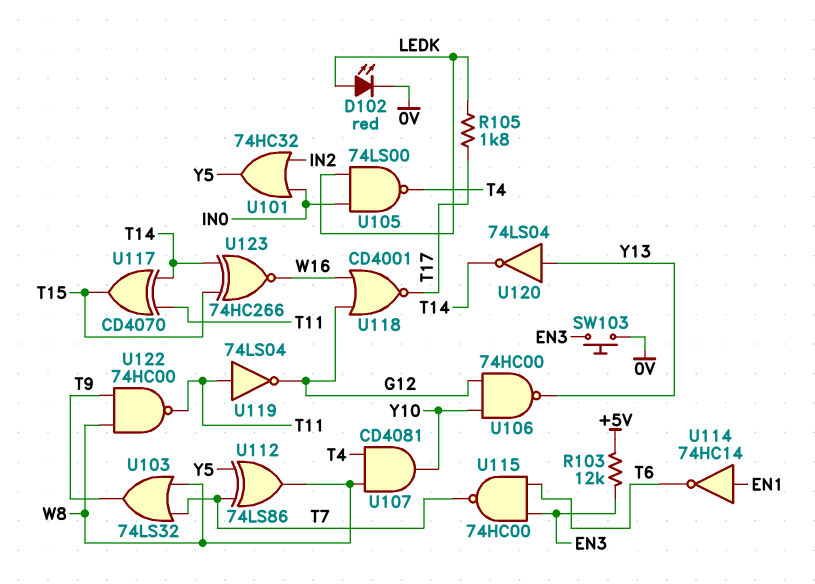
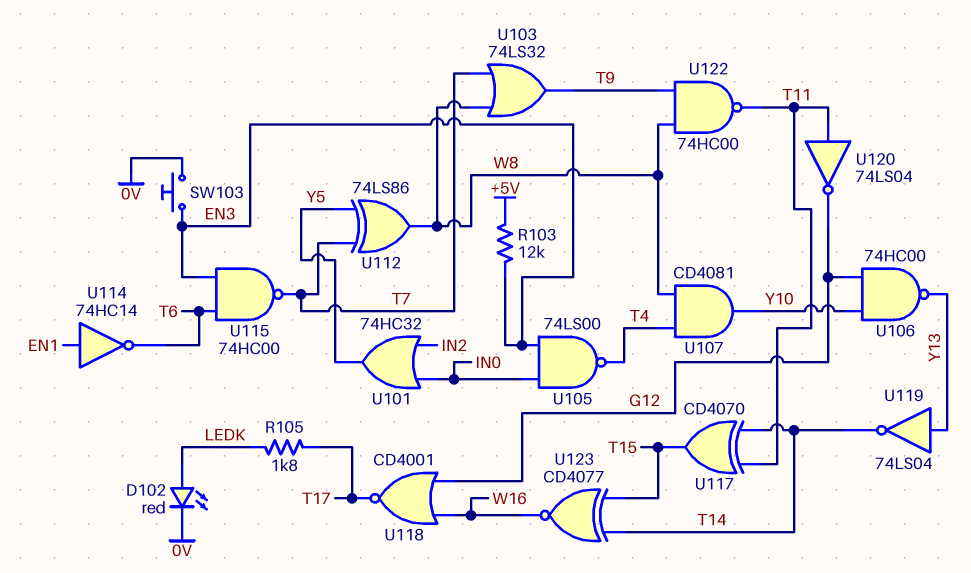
U105: NAND 74LS00 (in IN0, in LEDK, out T4) -> NAND 74LS00 (in EN3, in IN0, out T4)
U119: NOT 74LS04 (in T11, out G12) -> NOT 74LS04 (in Y13, out T14)
U120: NOT 74LS04 (in Y13, out T14) -> NOT 74LS04 (in T11, out G12)
U123: XNOR 74HC266 (in T14, in T15, out W16) -> XNOR CD4077 (in T14, in T15, out W16)

